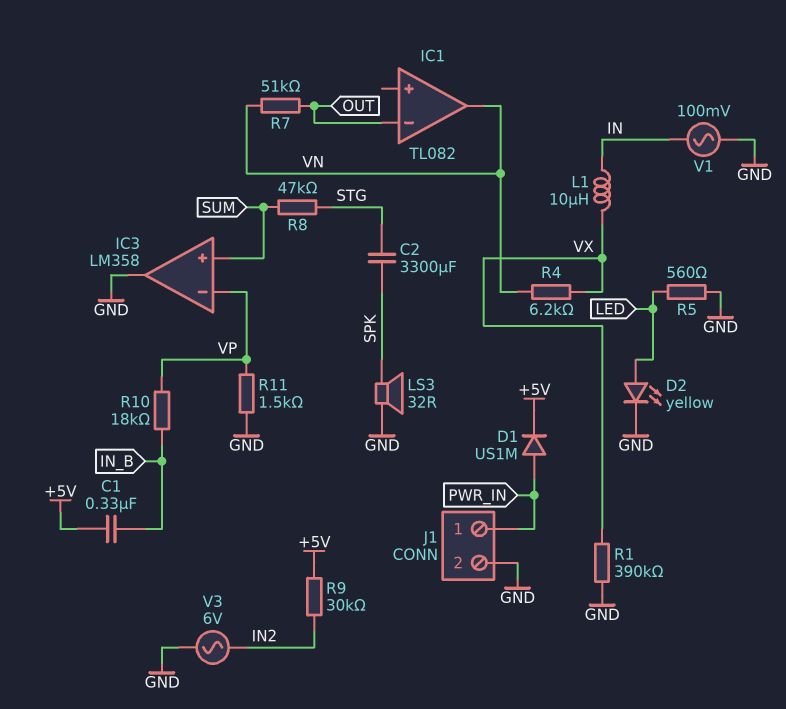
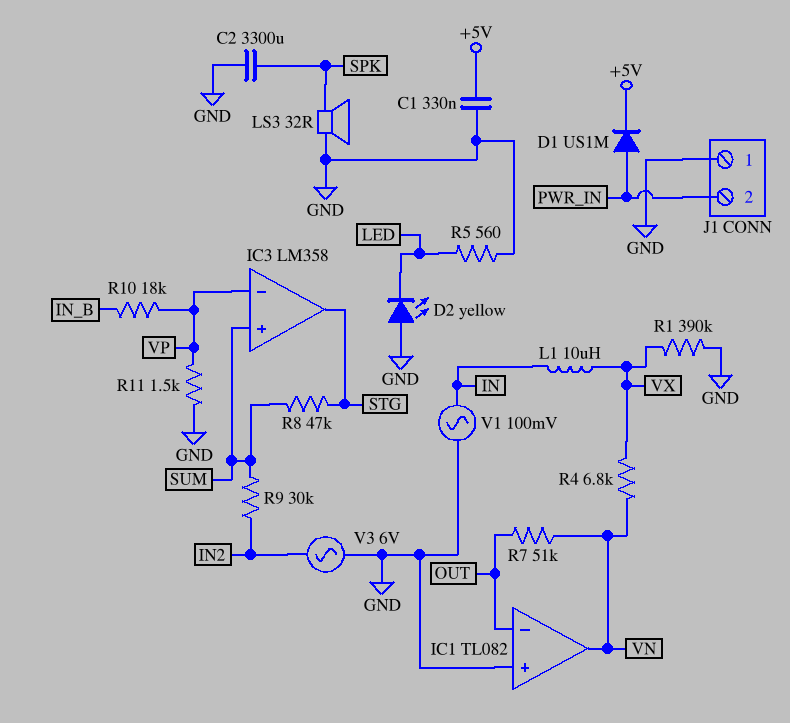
C1: 330nF (+5V, IN_B) -> 330nF (+5V, GND)
C2: 3300uF (SPK, STG) -> 3300uF (GND, SPK)
D2: LED yellow (A LED, K GND) -> LED yellow (A GND, K LED)
IC1 pin in+: none -> GND
IC3 pin out: GND -> STG
J1 pin 1: PWR_IN -> GND
J1 pin 2: GND -> PWR_IN
R4: 6.2k (VN, VX) -> 6.8k (VN, VX)
R9: 30k (+5V, IN2) -> 30k (IN2, SUM)

